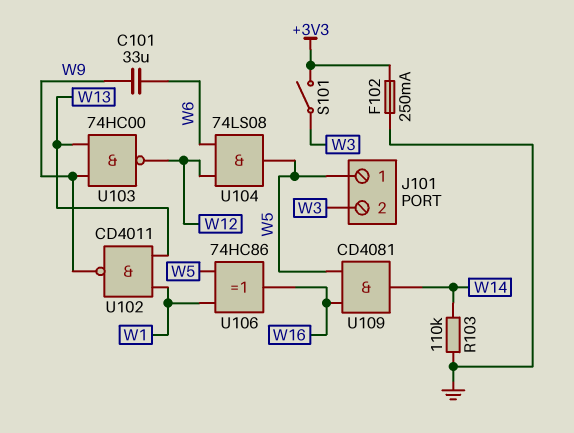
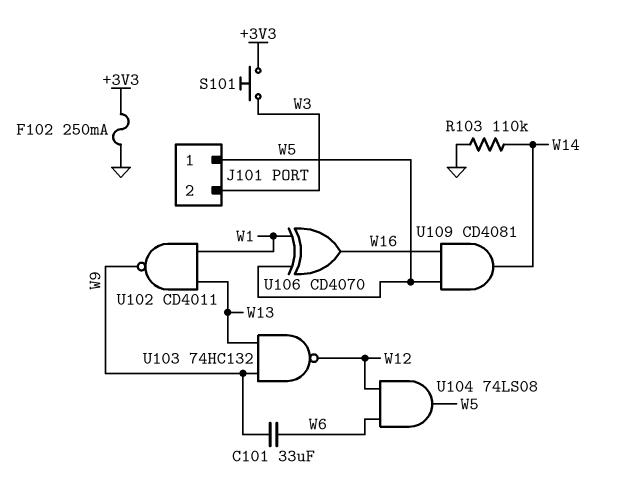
S101: switch (+3V3, W3) -> button (+3V3, W3)
U103: NAND 74HC00 (in W9, in W13, out W12) -> NAND 74HC132 (in W9, in W13, out W12)
U106: XOR 74HC86 (in W1, in W5, out W16) -> XOR CD4070 (in W1, in W5, out W16)

